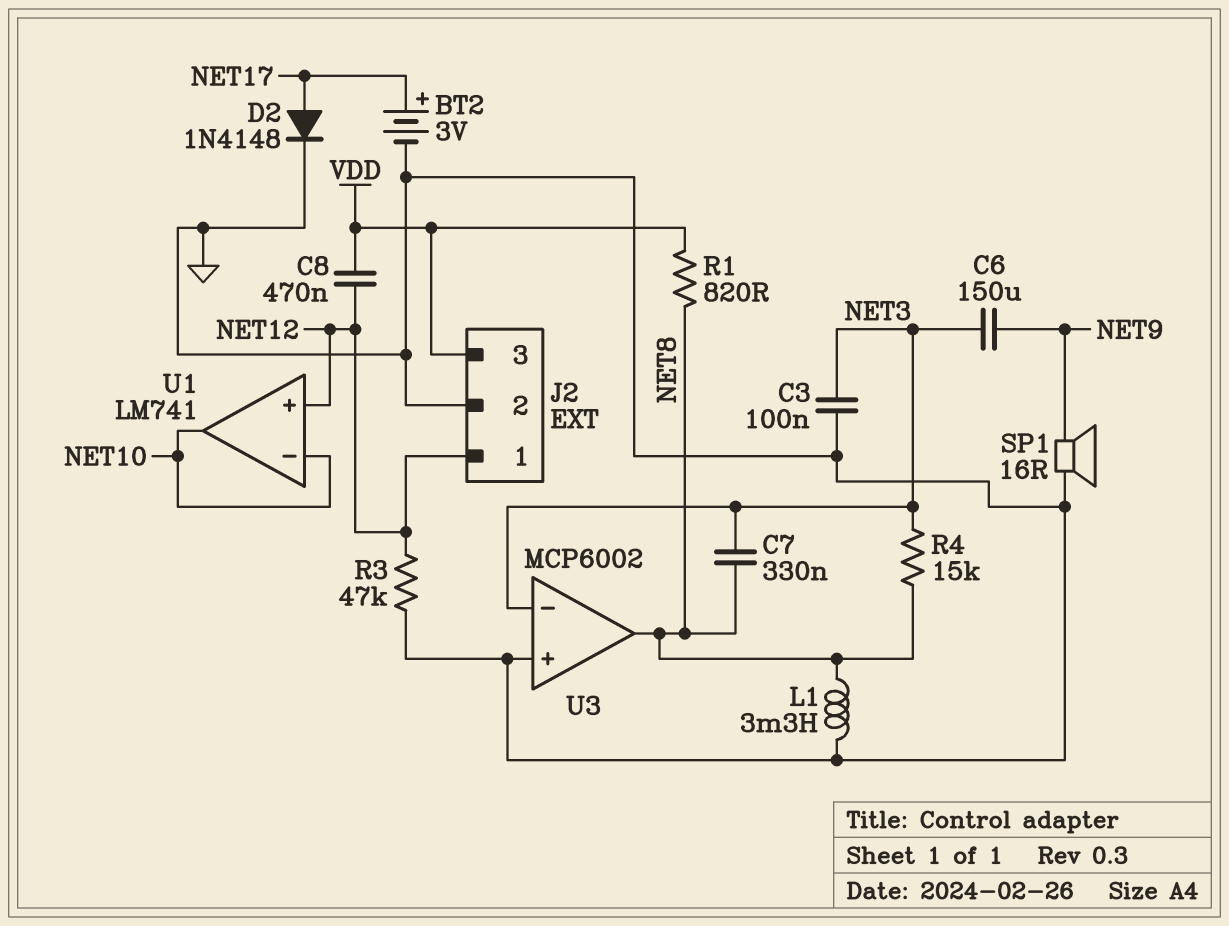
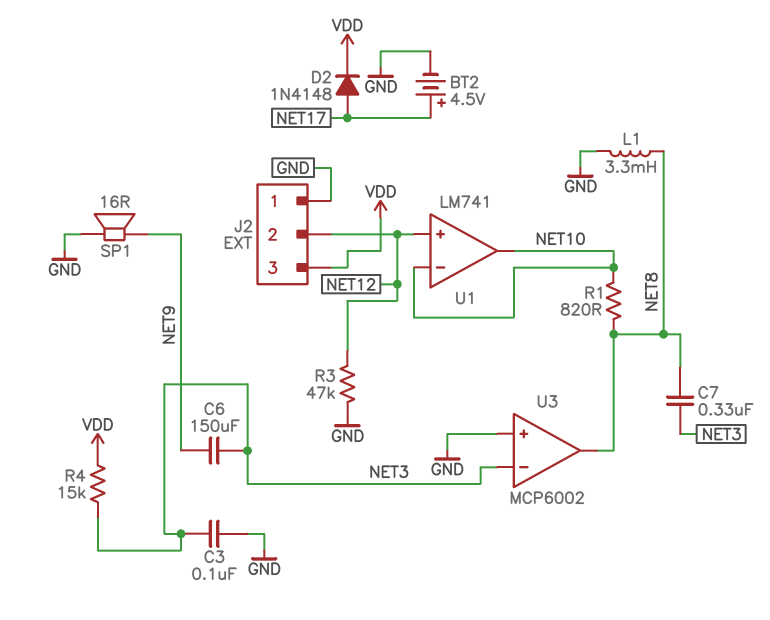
BT2: 3V (plus NET17, minus GND) -> 4.5V (plus NET17, minus GND)
C8: 470nF (NET12, VDD) -> none
D2: diode 1N4148 (A NET17, K GND) -> diode 1N4148 (A NET17, K VDD)
J2 pin 1: NET12 -> GND
J2 pin 2: GND -> NET12
R1: 820 (NET8, VDD) -> 820 (NET8, NET10)
R4: 15k (NET3, NET8) -> 15k (NET3, VDD)

